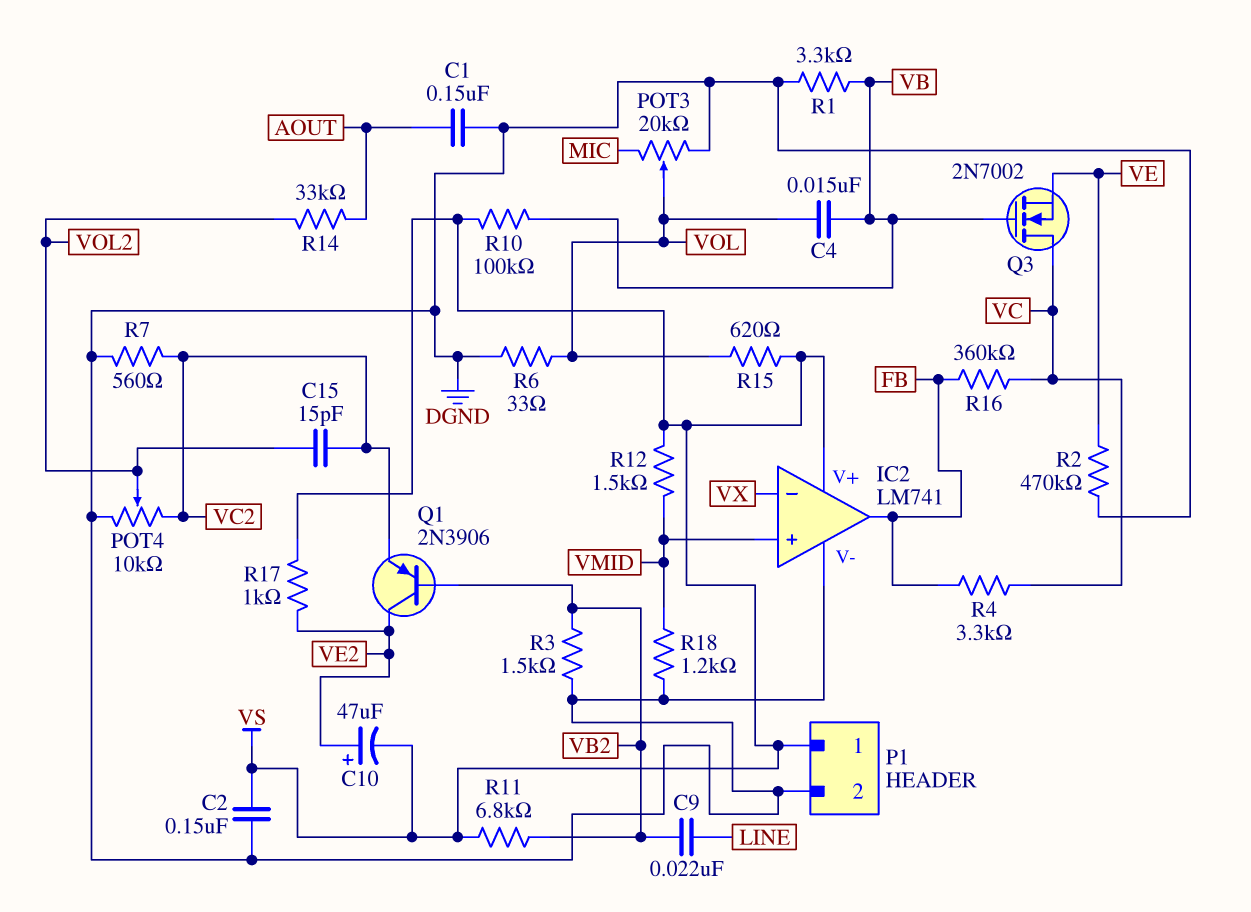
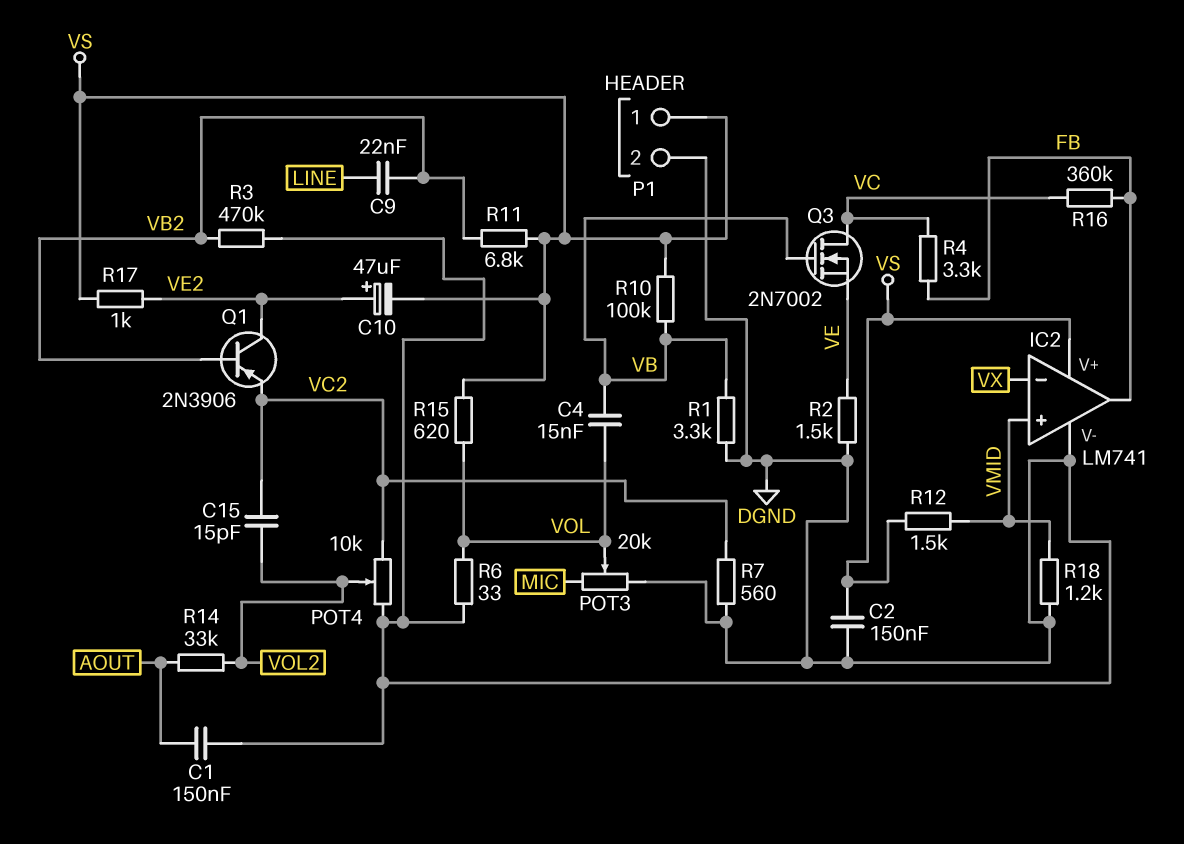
R2: 470k (DGND, VE) -> 1.5k (DGND, VE)
R3: 1.5k (DGND, VB2) -> 470k (DGND, VB2)

